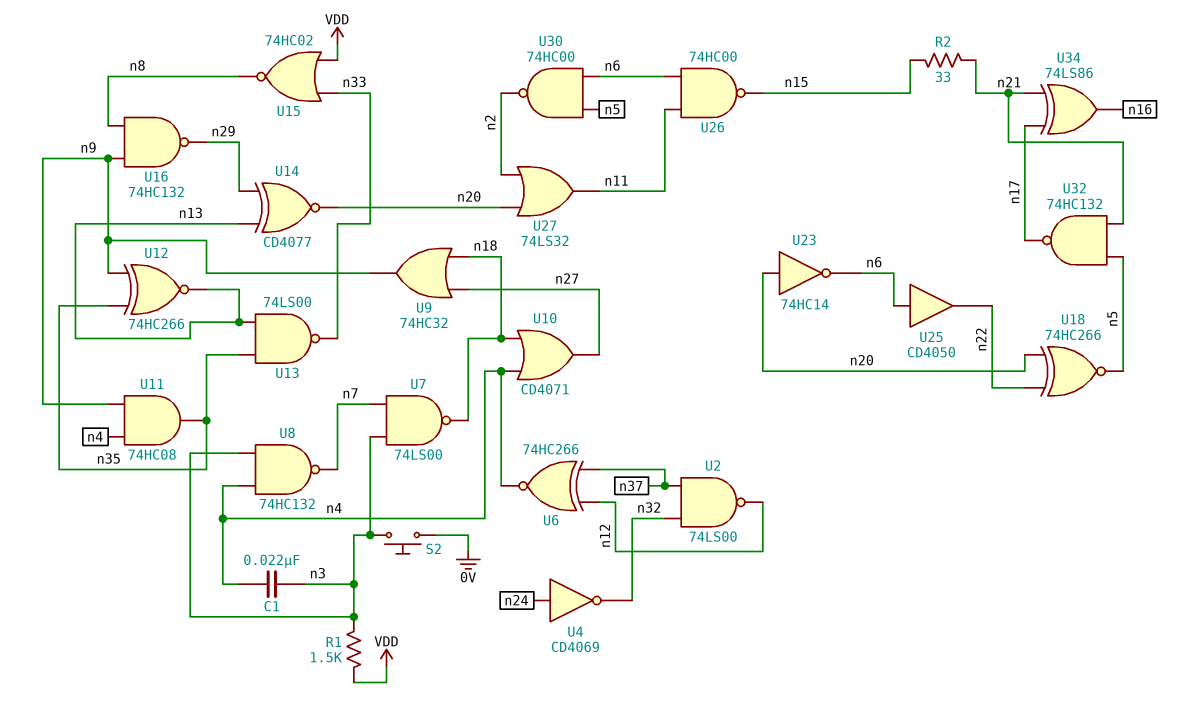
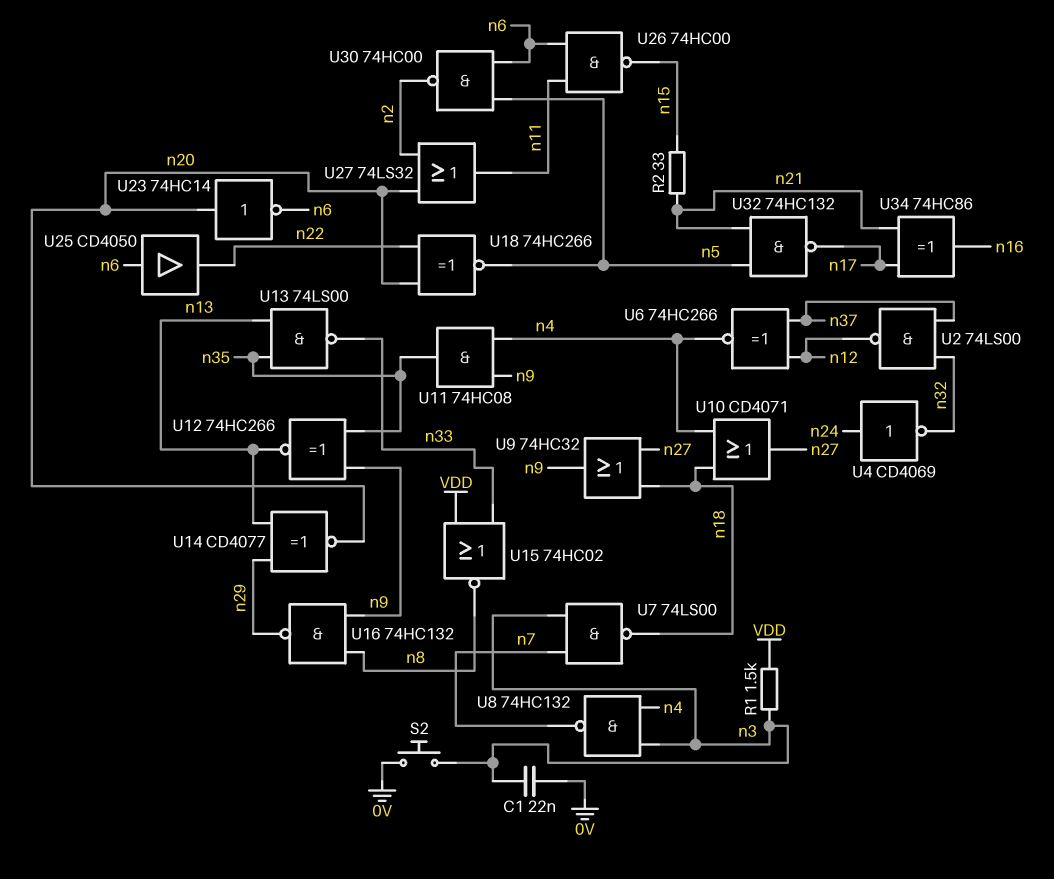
C1: 22nF (n3, n4) -> 22nF (0V, n3)
U34: XOR 74LS86 (in n17, in n21, out n16) -> XOR 74HC86 (in n17, in n21, out n16)

